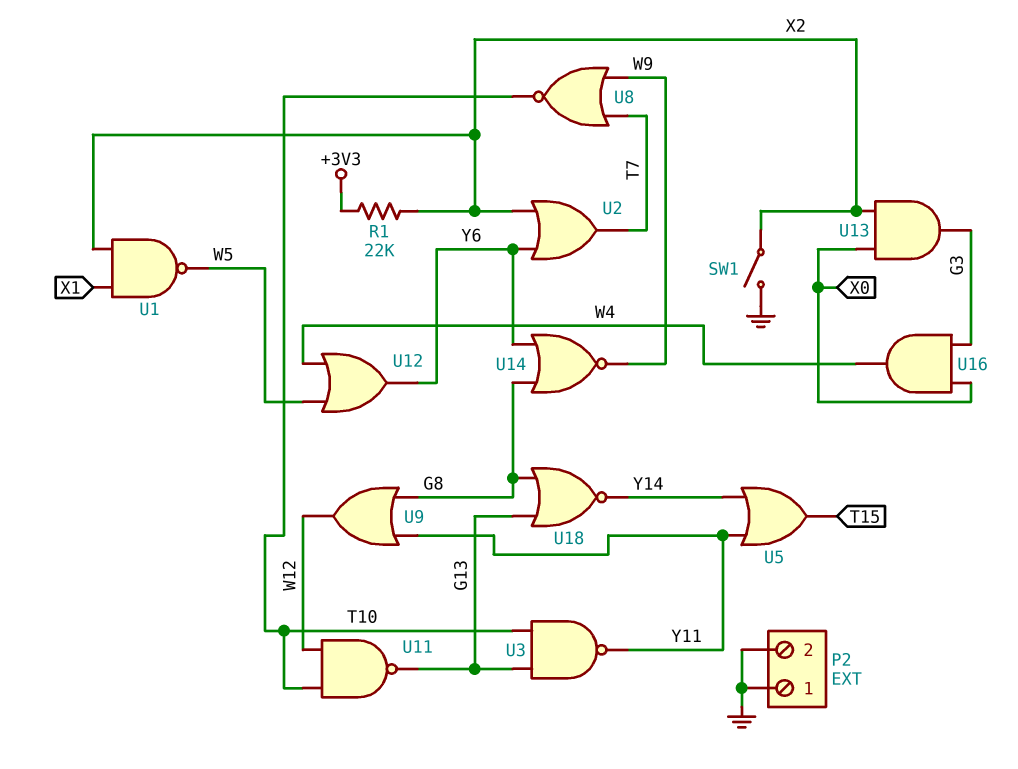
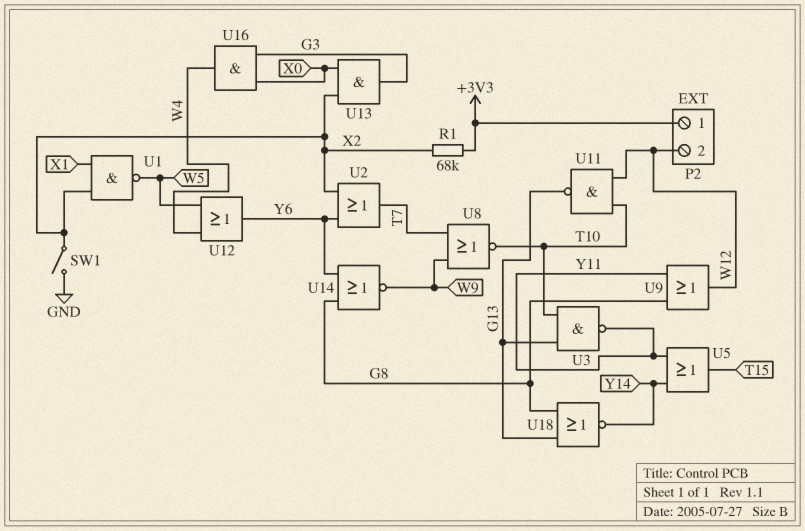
P2 pin 1: GND -> +3V3
P2 pin 2: GND -> W12
R1: 22k (+3V3, X2) -> 68k (+3V3, X2)

